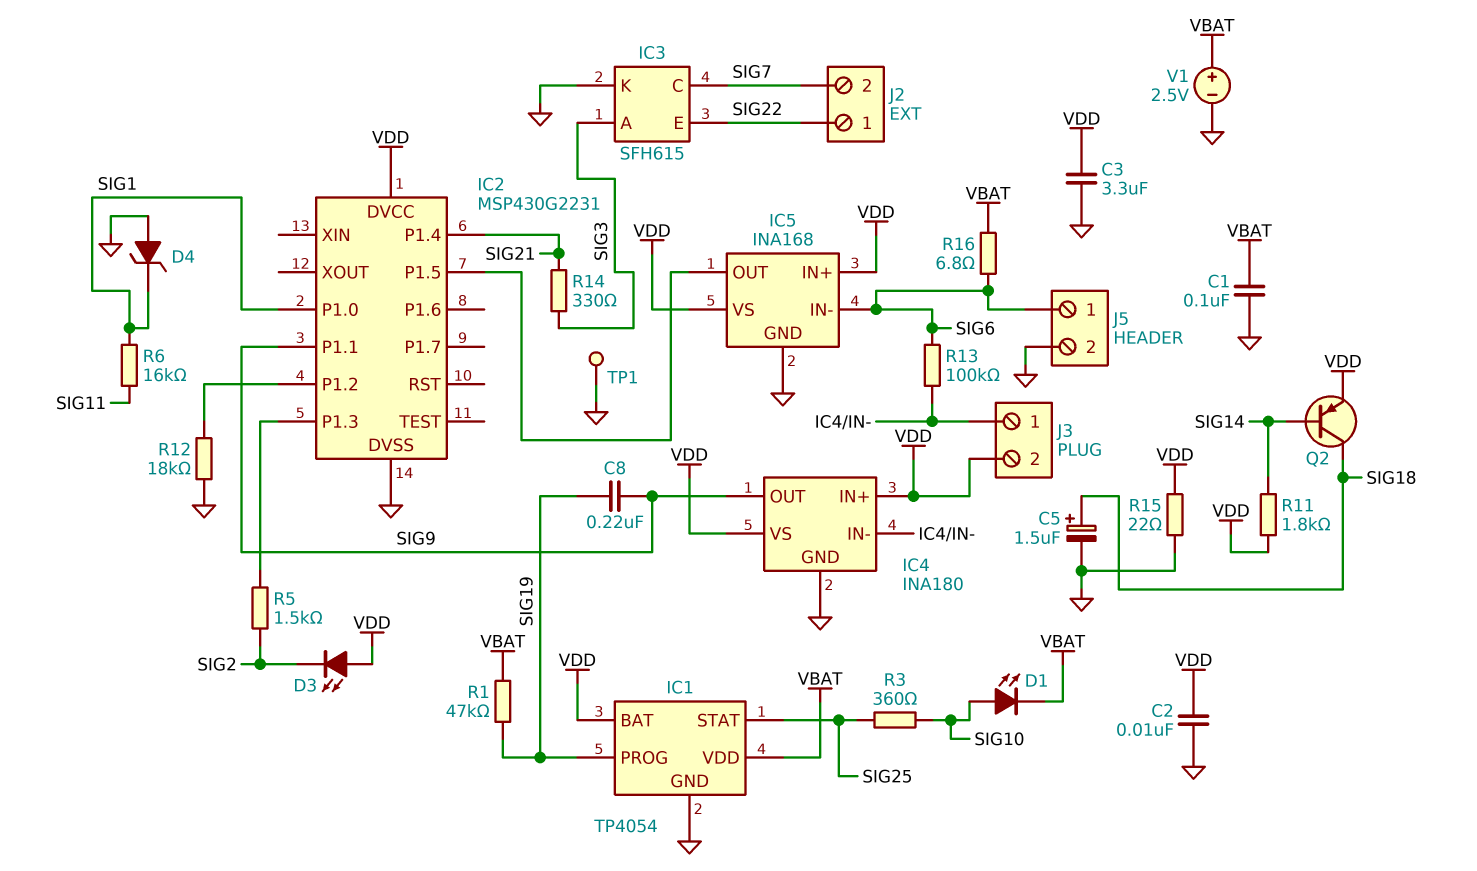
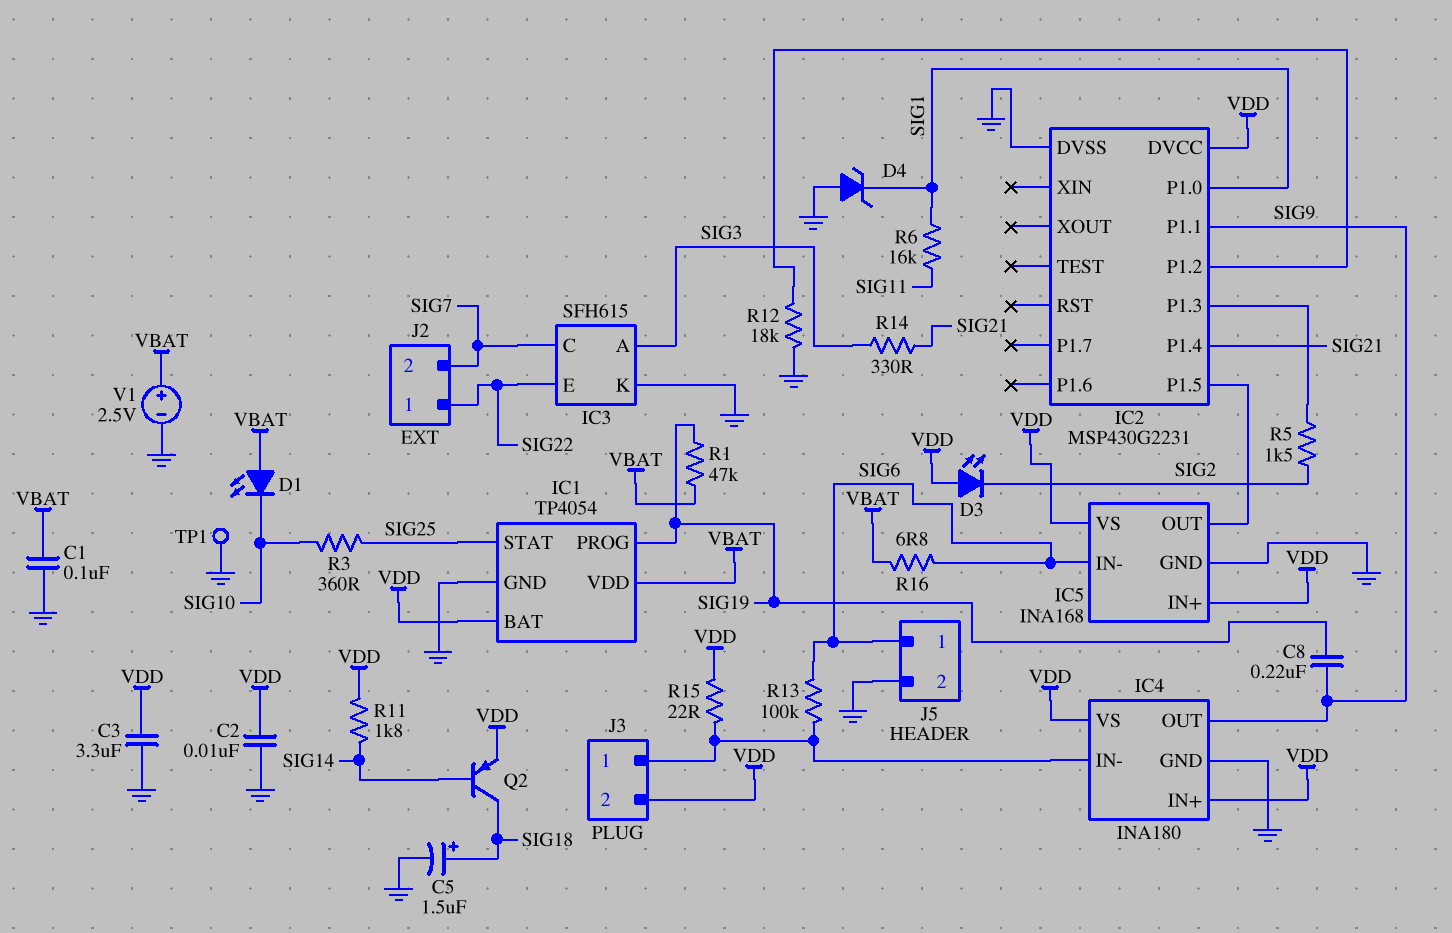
D1: LED (A SIG10, K VBAT) -> LED (A VBAT, K SIG10)
R15: 22 (GND, VDD) -> 22 (IC4/IN-, VDD)

